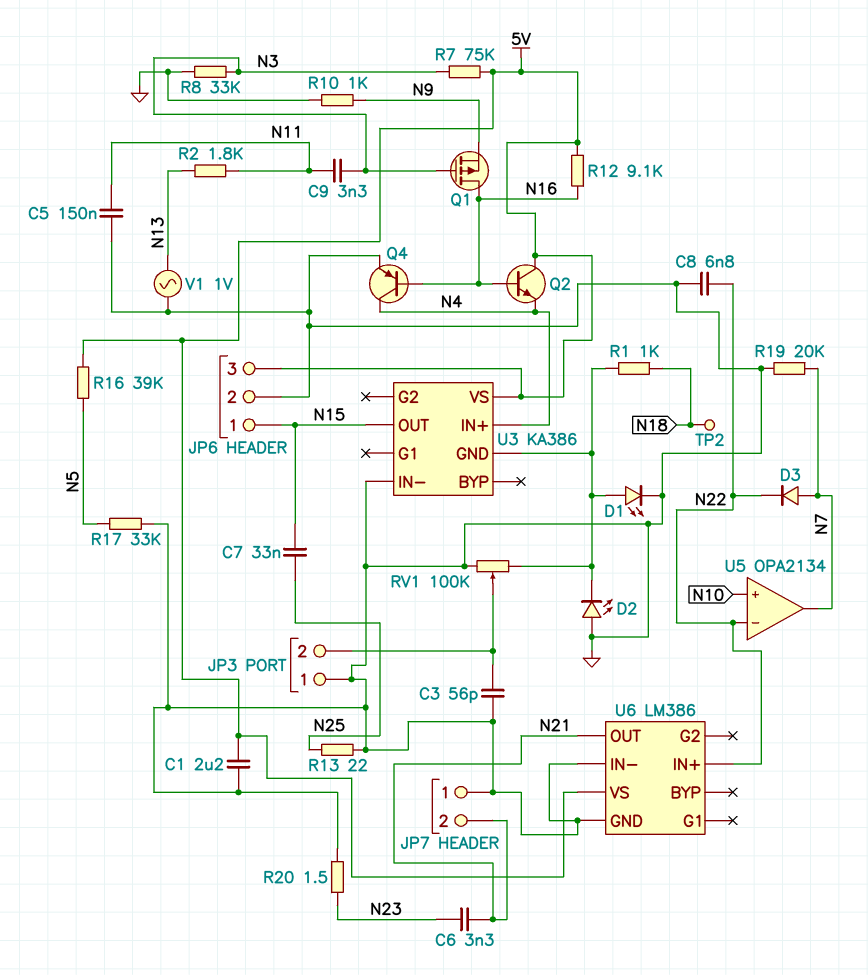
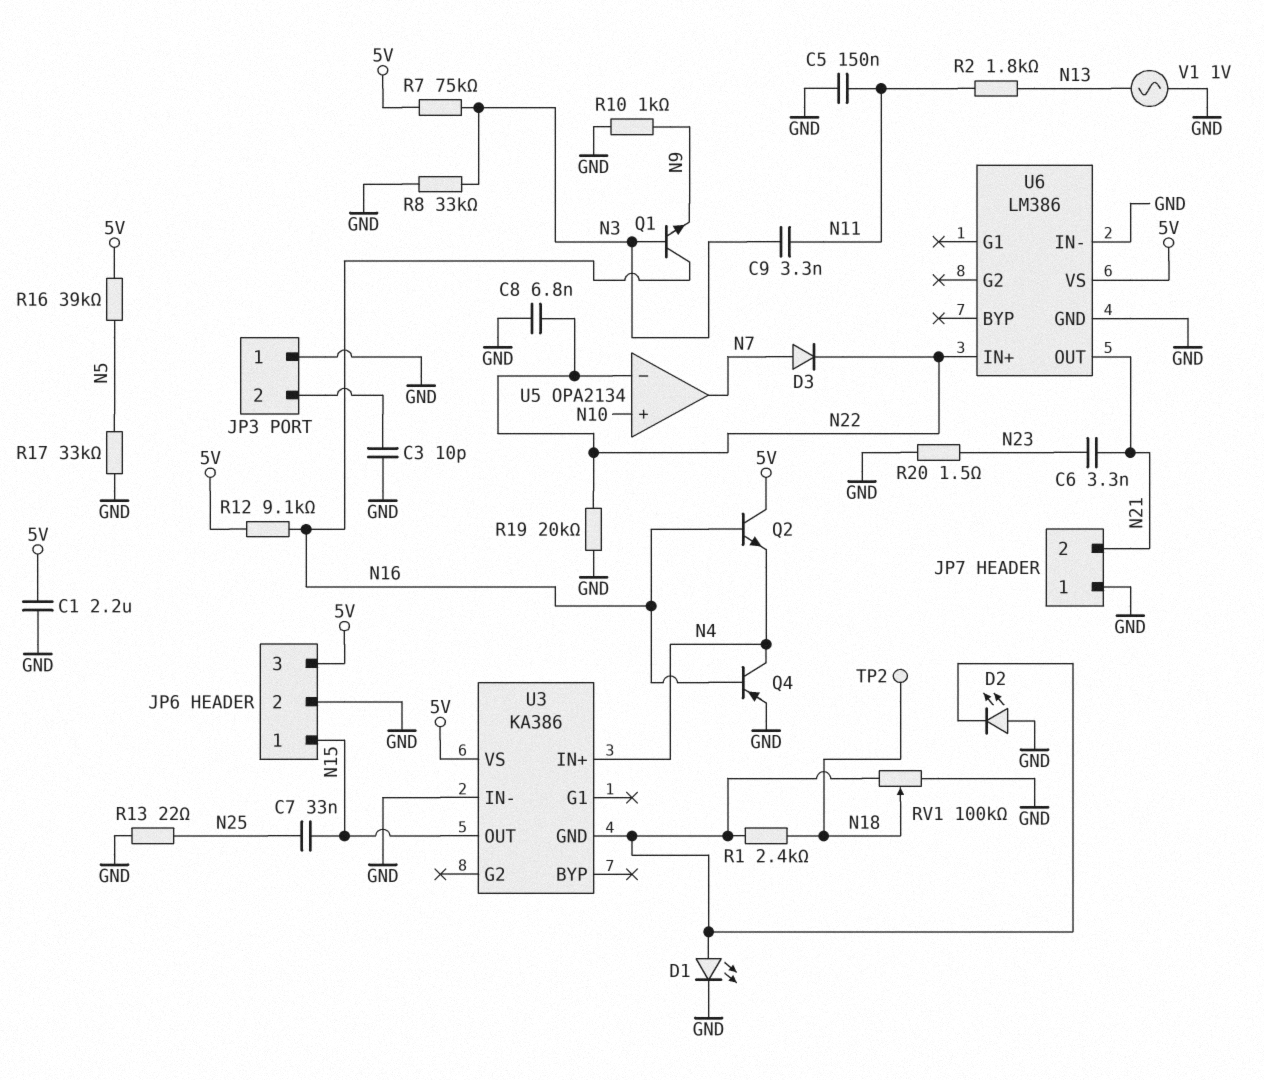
C3: 56pF (GND, JP3/2) -> 10pF (GND, JP3/2)
Q1: PMOS (G N3, D N16, S N9) -> NPN (B N3, C N16, E N9)
R1: 1k (N18, U3/GND) -> 2.4k (N18, U3/GND)
R19: 20k (GND, N7) -> 20k (GND, N22)
RV1: 100k (GND, U3/GND, wiper JP3/2) -> 100k (GND, U3/GND, wiper N18)

